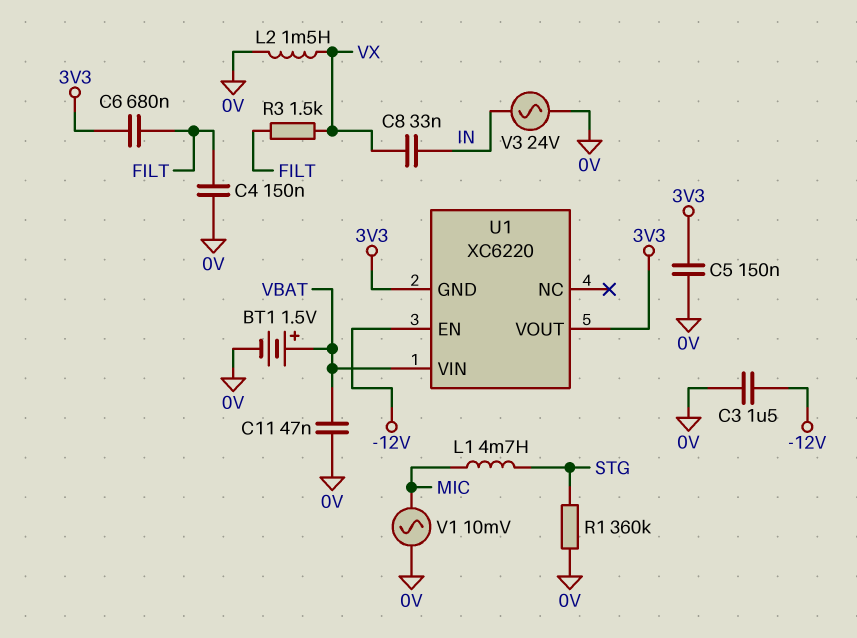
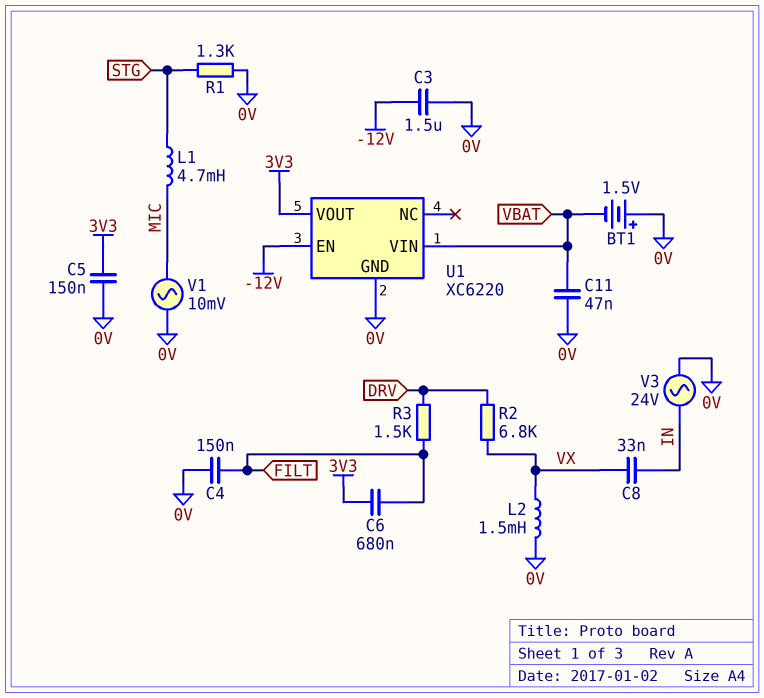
BT1: 1.5V (plus VBAT, minus 0V) -> 1.5V (plus 0V, minus VBAT)
R1: 360k (0V, STG) -> 1.3k (0V, STG)
R2: none -> 6.8k (DRV, VX)
R3: 1.5k (FILT, VX) -> 1.5k (DRV, FILT)
U1 pin GND: 3V3 -> 0V

